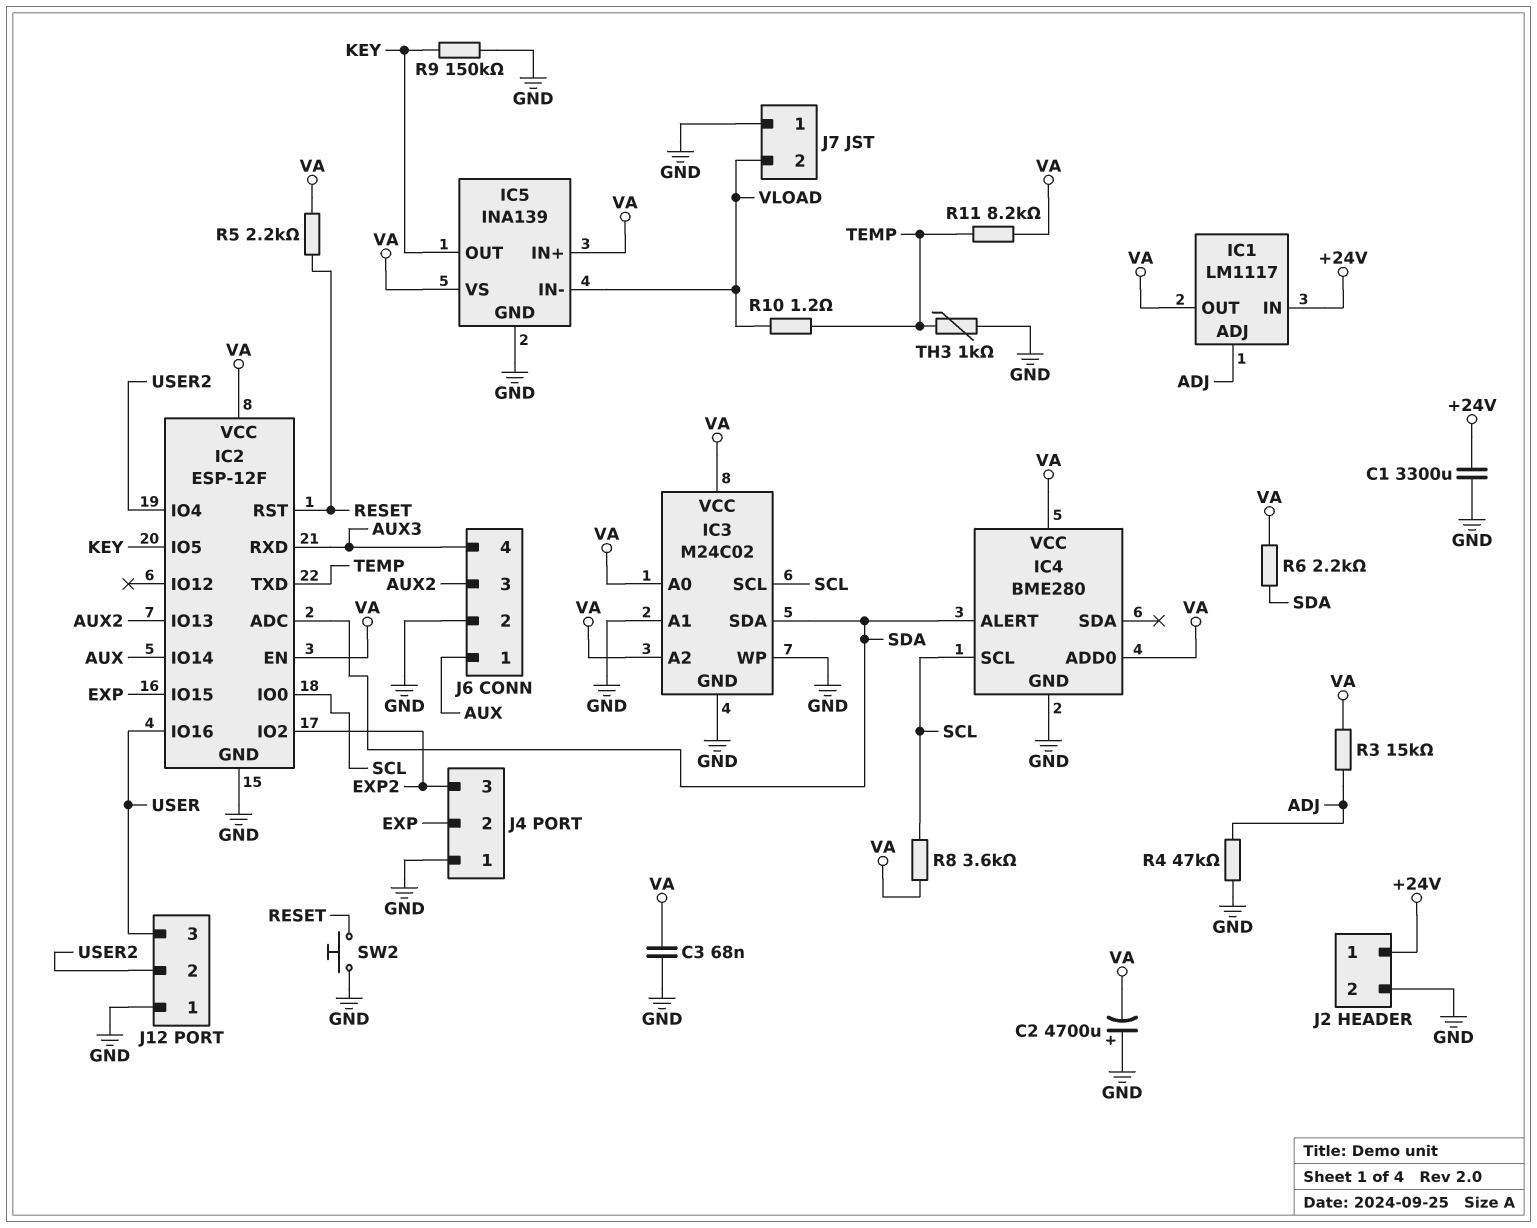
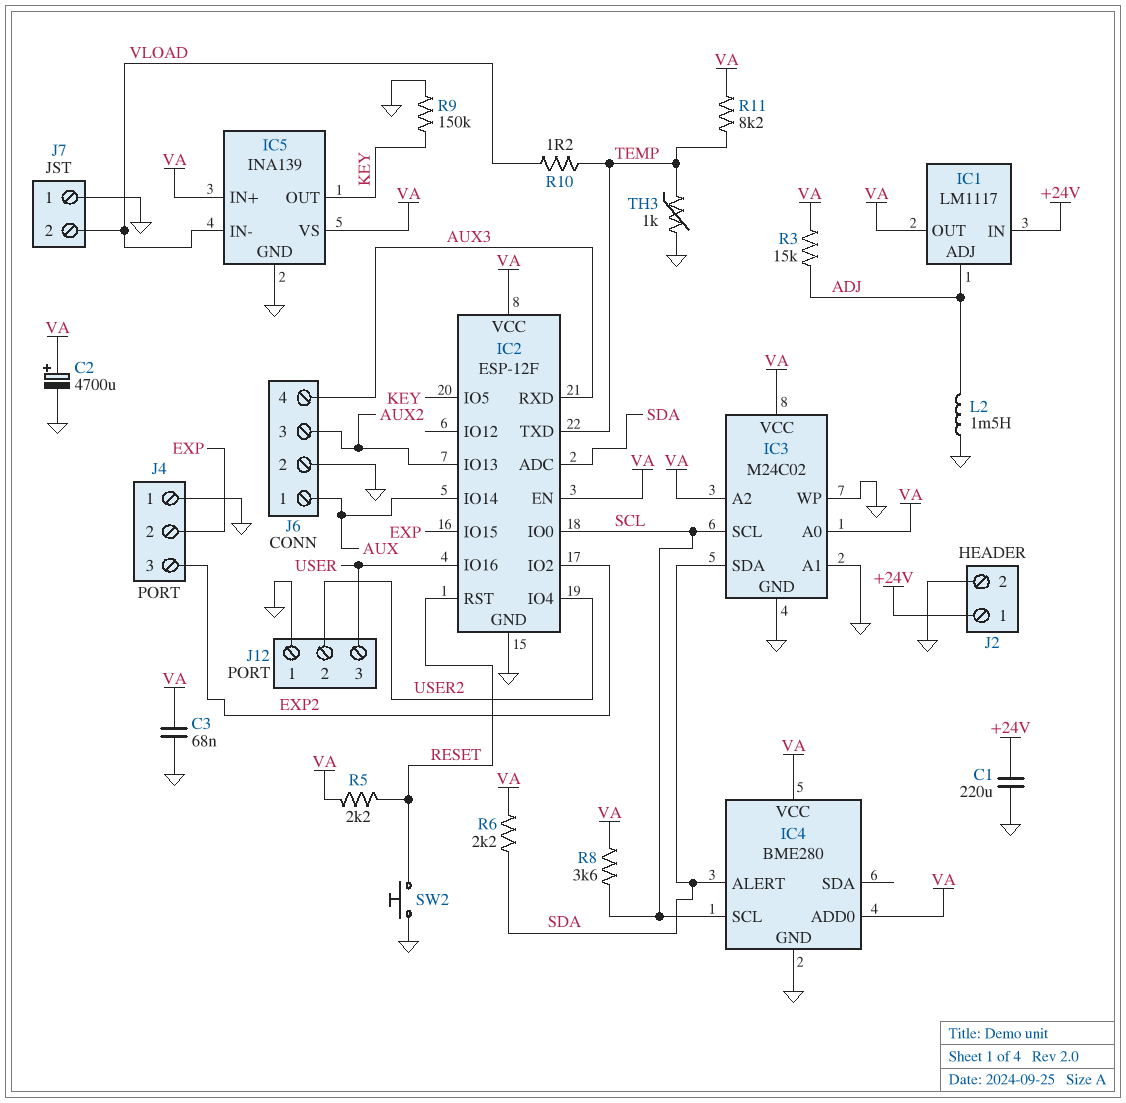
C1: 3300uF (+24V, GND) -> 220uF (+24V, GND)
C2: 4700uF (plus GND, minus VA) -> 4700uF (plus VA, minus GND)
L2: none -> 1.5mH (ADJ, GND)
R4: 47k (ADJ, GND) -> none

